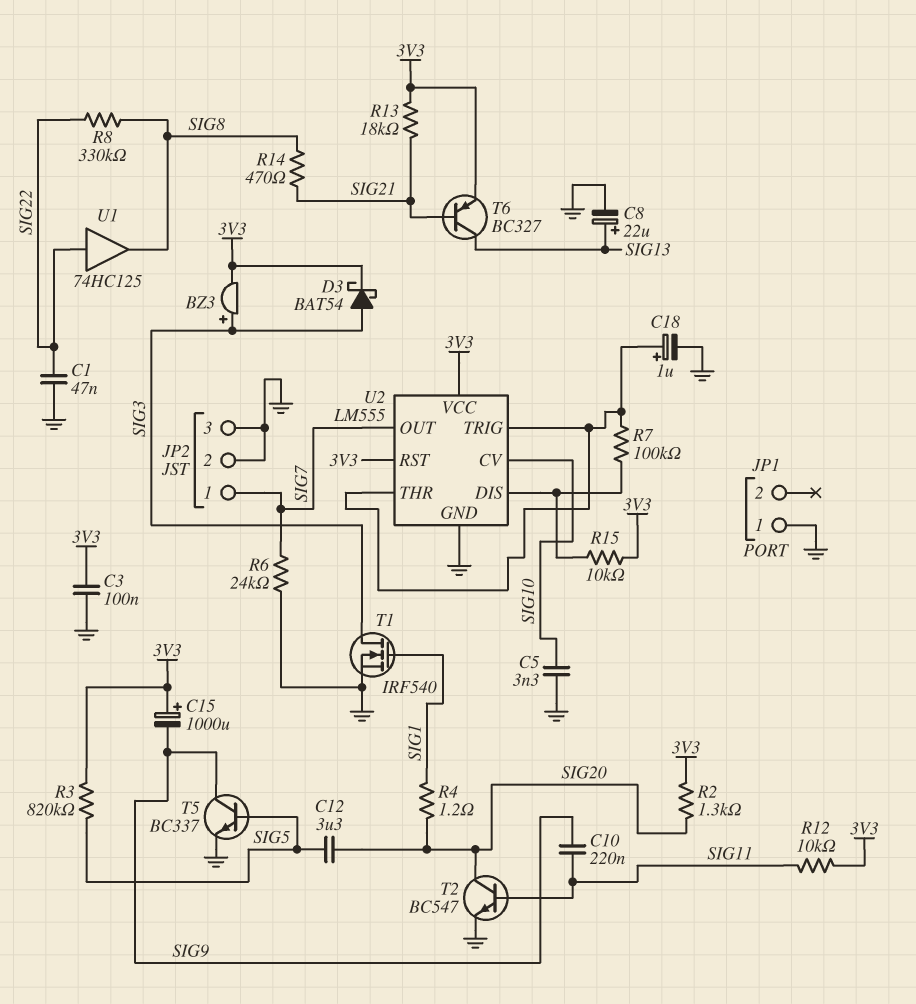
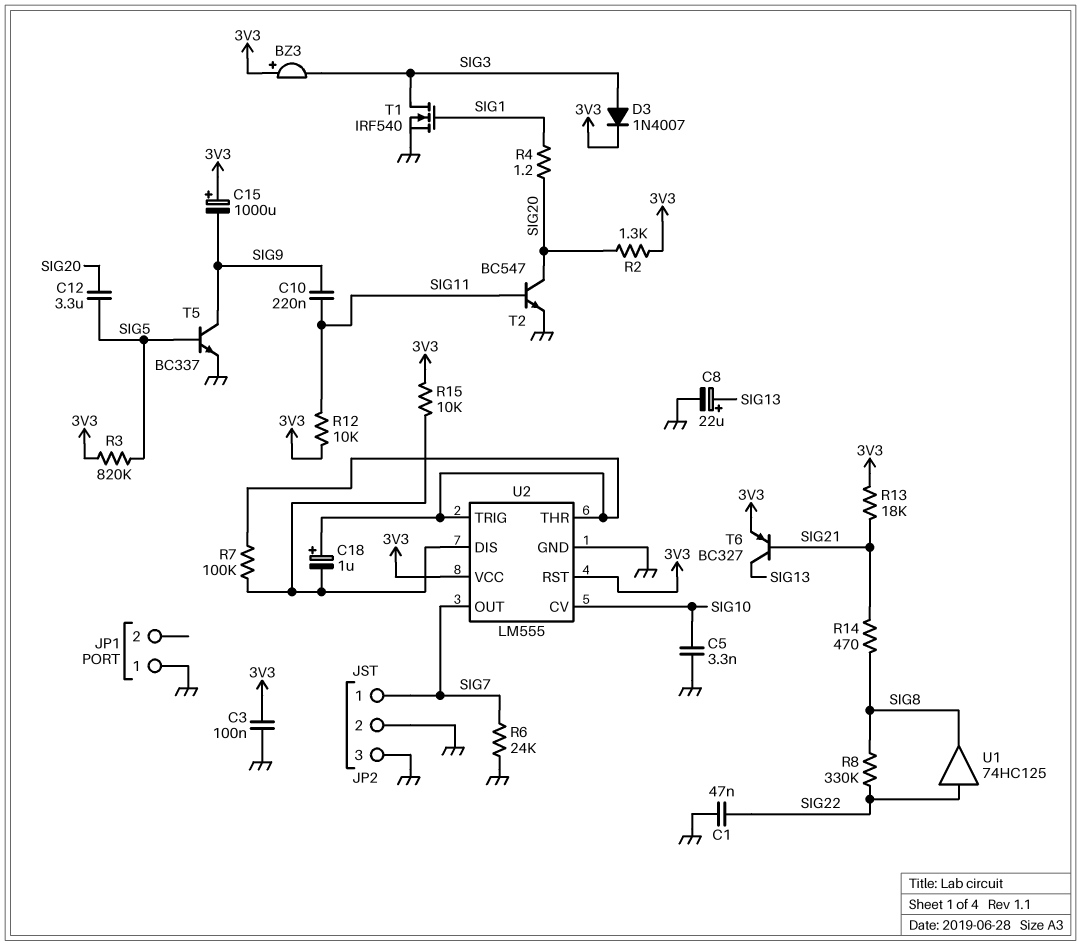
BZ3: buzzer (plus SIG3, minus 3V3) -> buzzer (plus 3V3, minus SIG3)
C18: 1uF (plus U2/THR, minus GND) -> 1uF (plus U2/THR, minus U2/DIS)
D3: schottky BAT54 (A SIG3, K 3V3) -> diode 1N4007 (A SIG3, K 3V3)

